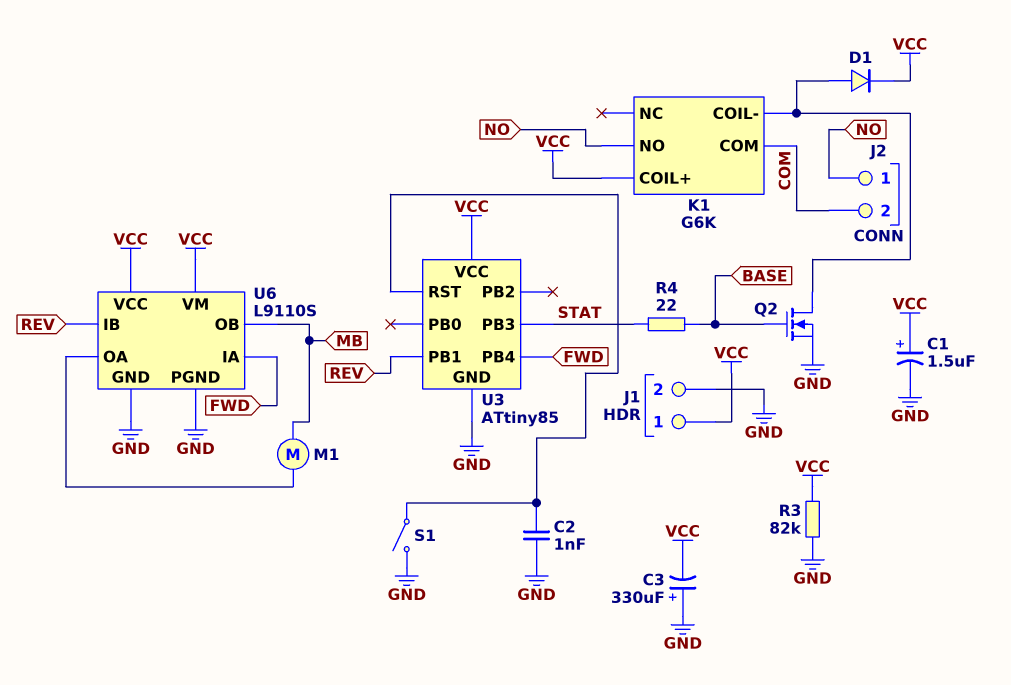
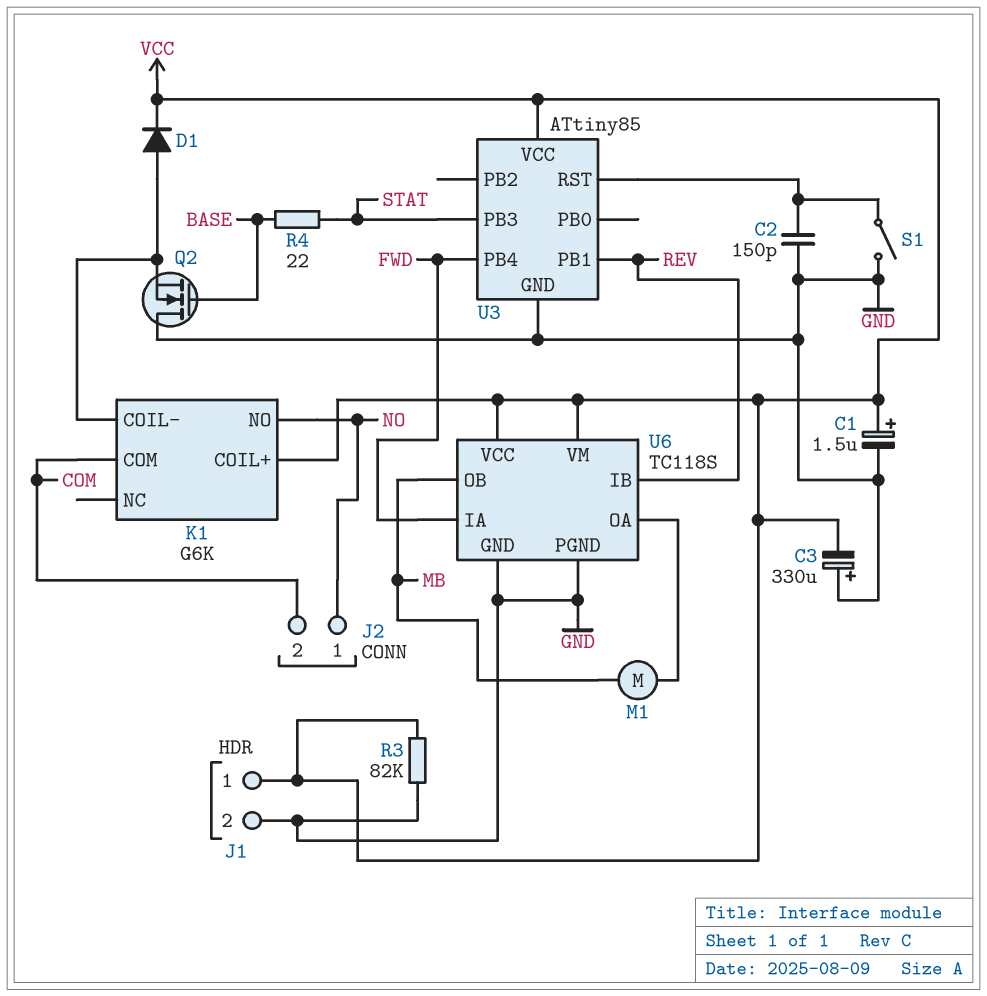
C2: 1nF (GND, U3/RST) -> 150pF (GND, U3/RST)
Q2: NMOS (G BASE, D K1/COIL-, S GND) -> NMOS (G BASE, D GND, S K1/COIL-)
U6: L9110S -> TC118S

